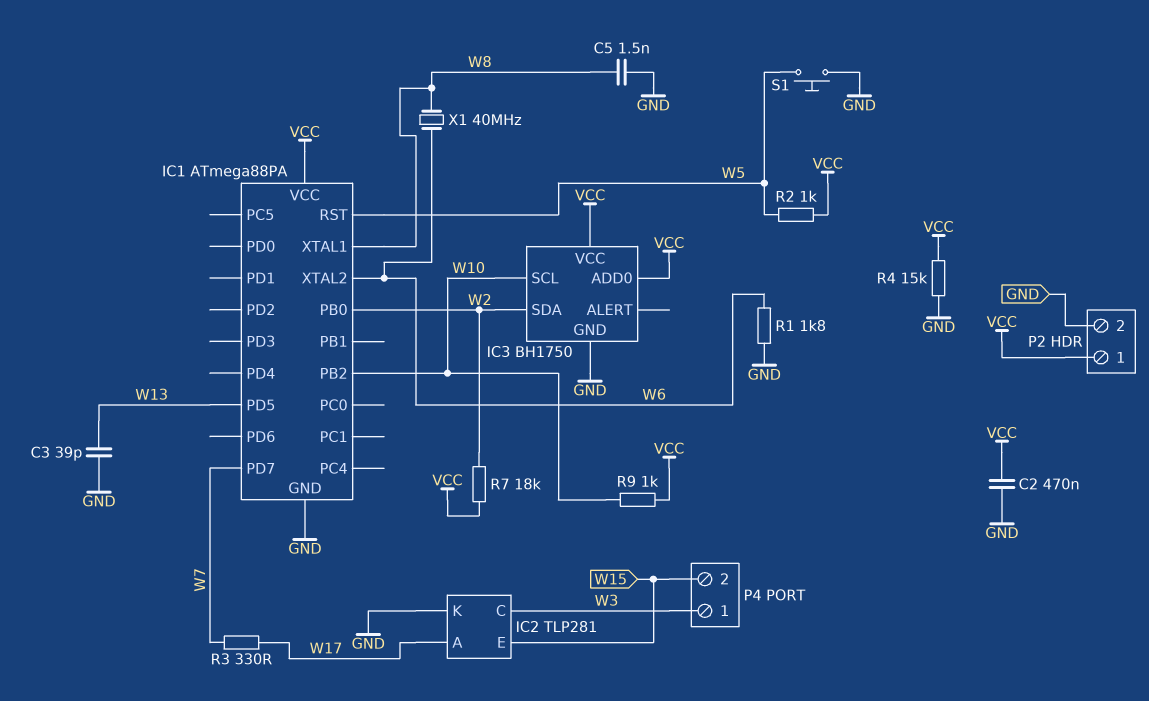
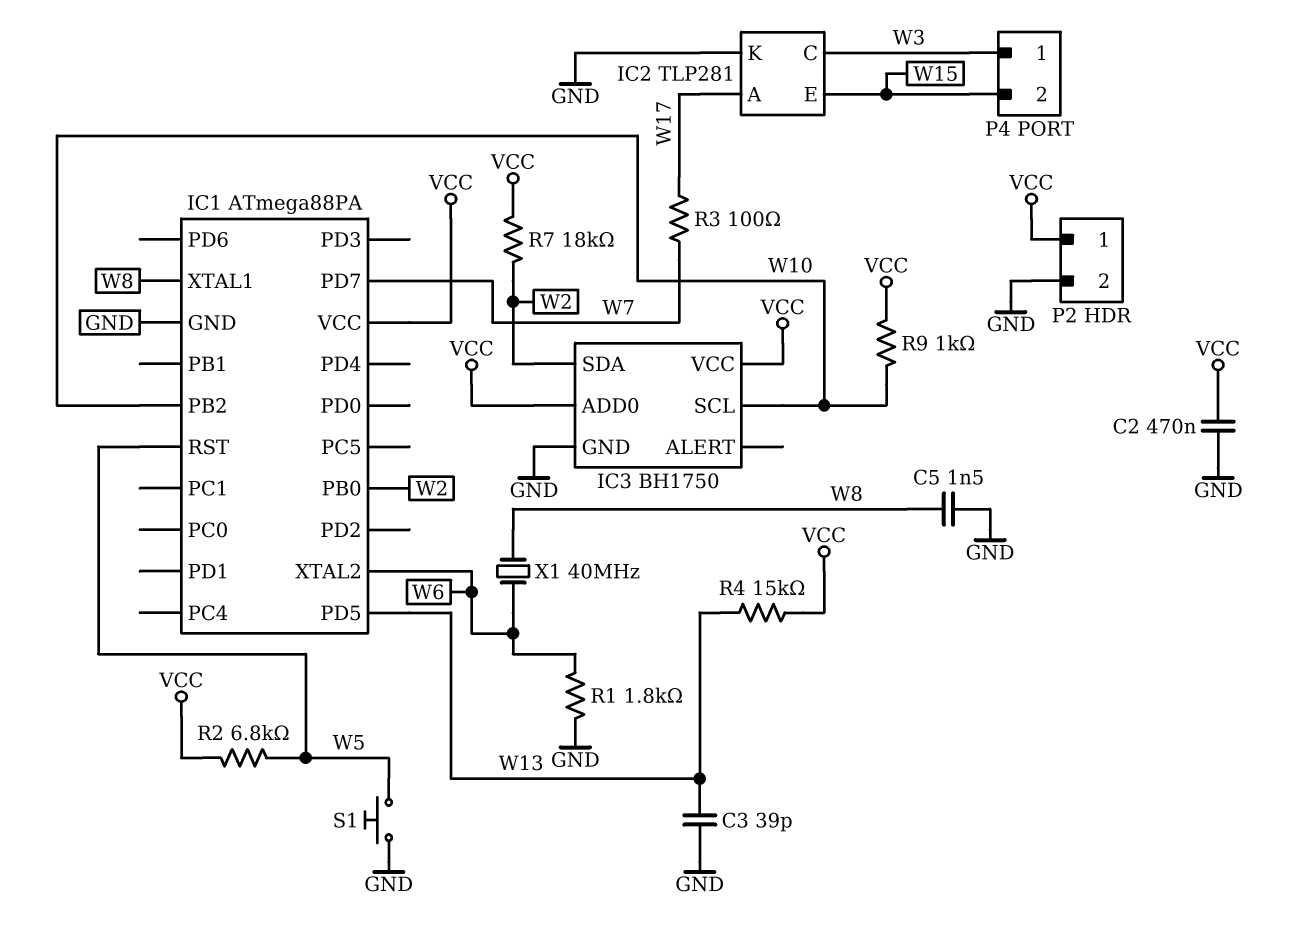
R2: 1k (VCC, W5) -> 6.8k (VCC, W5)
R3: 330 (W7, W17) -> 100 (W7, W17)
R4: 15k (GND, VCC) -> 15k (VCC, W13)

